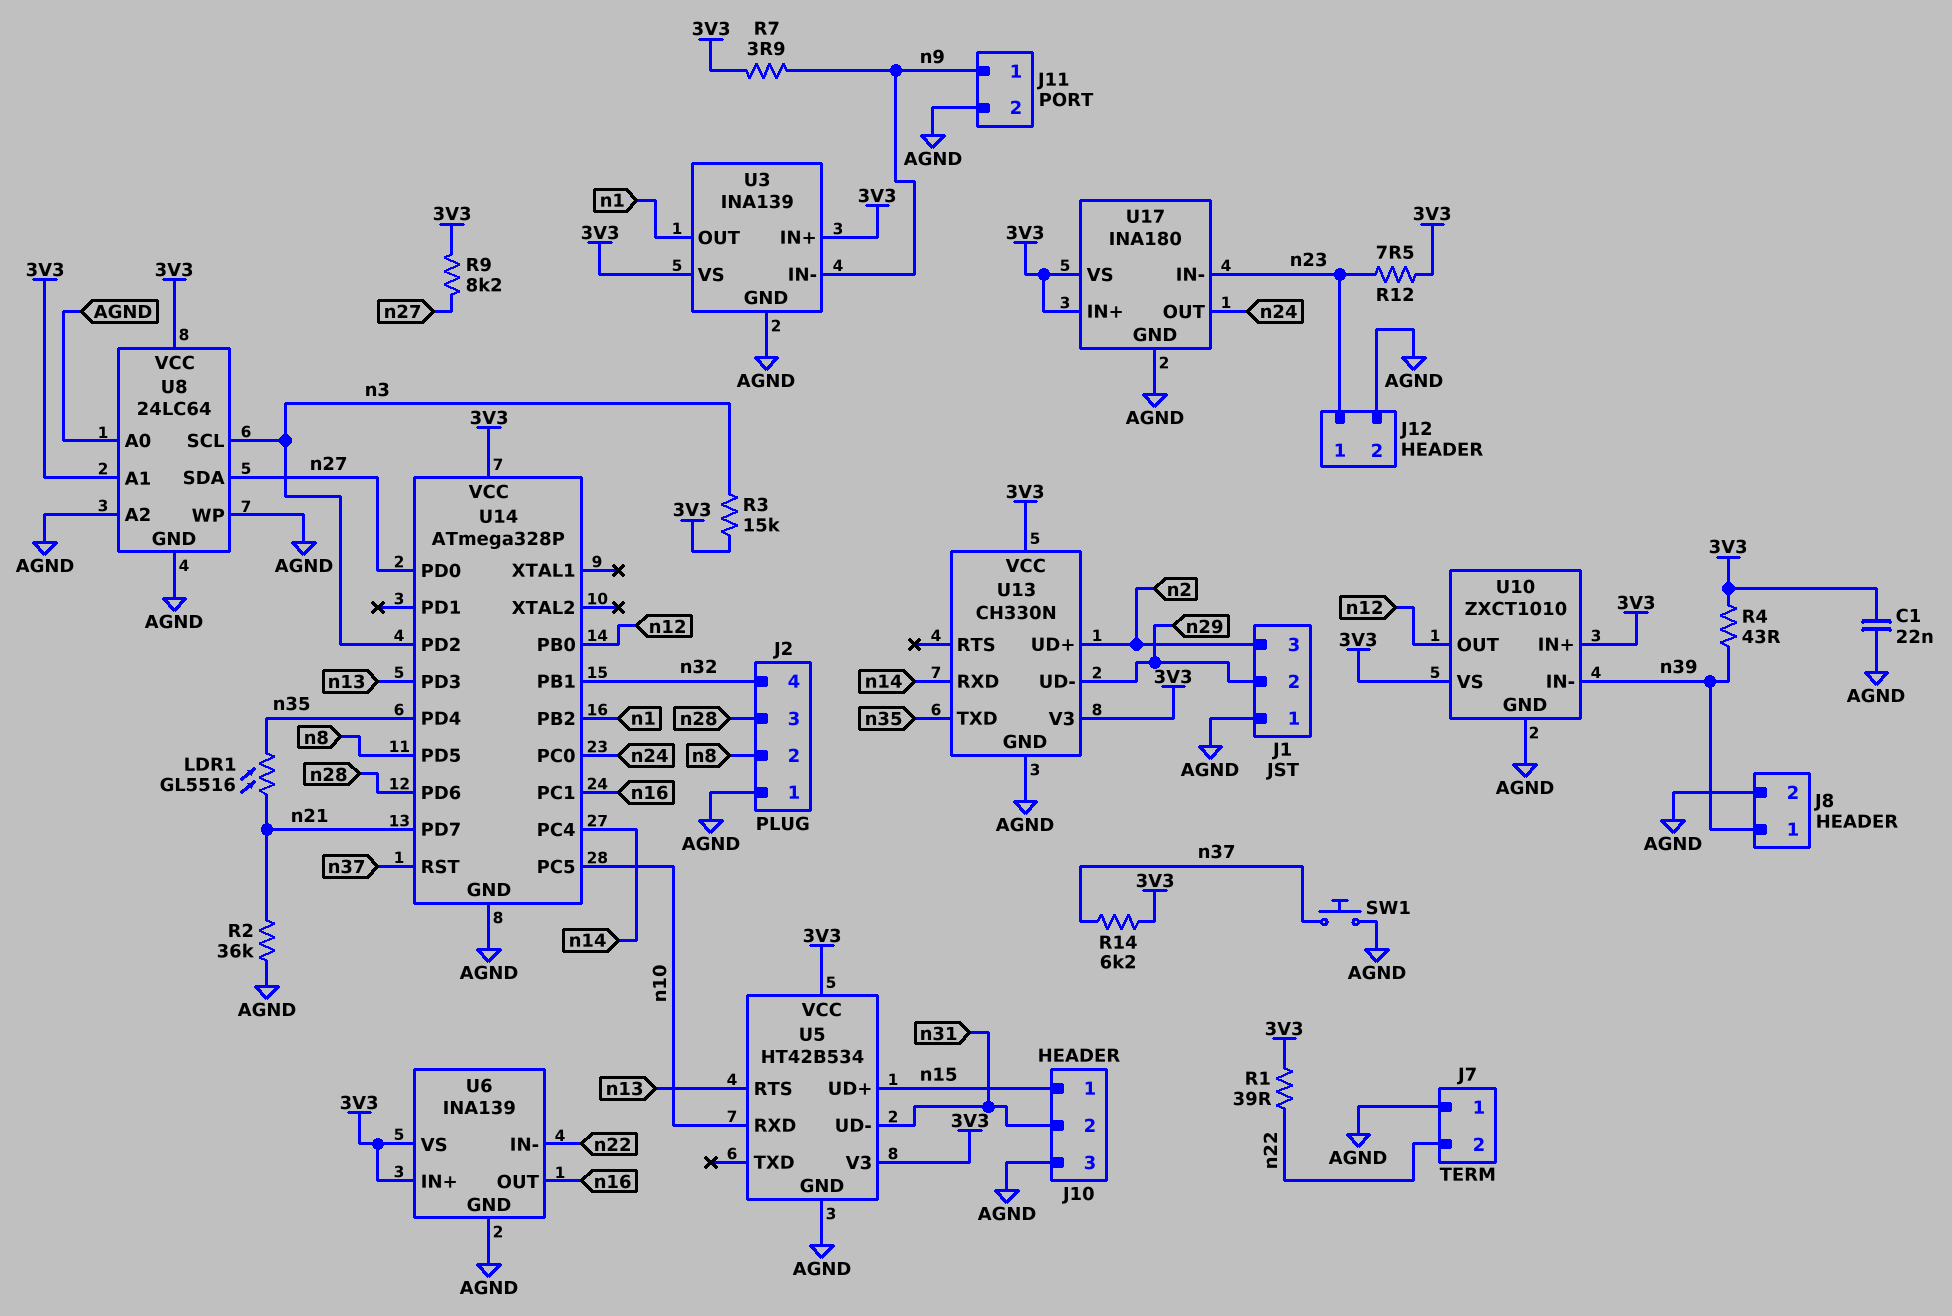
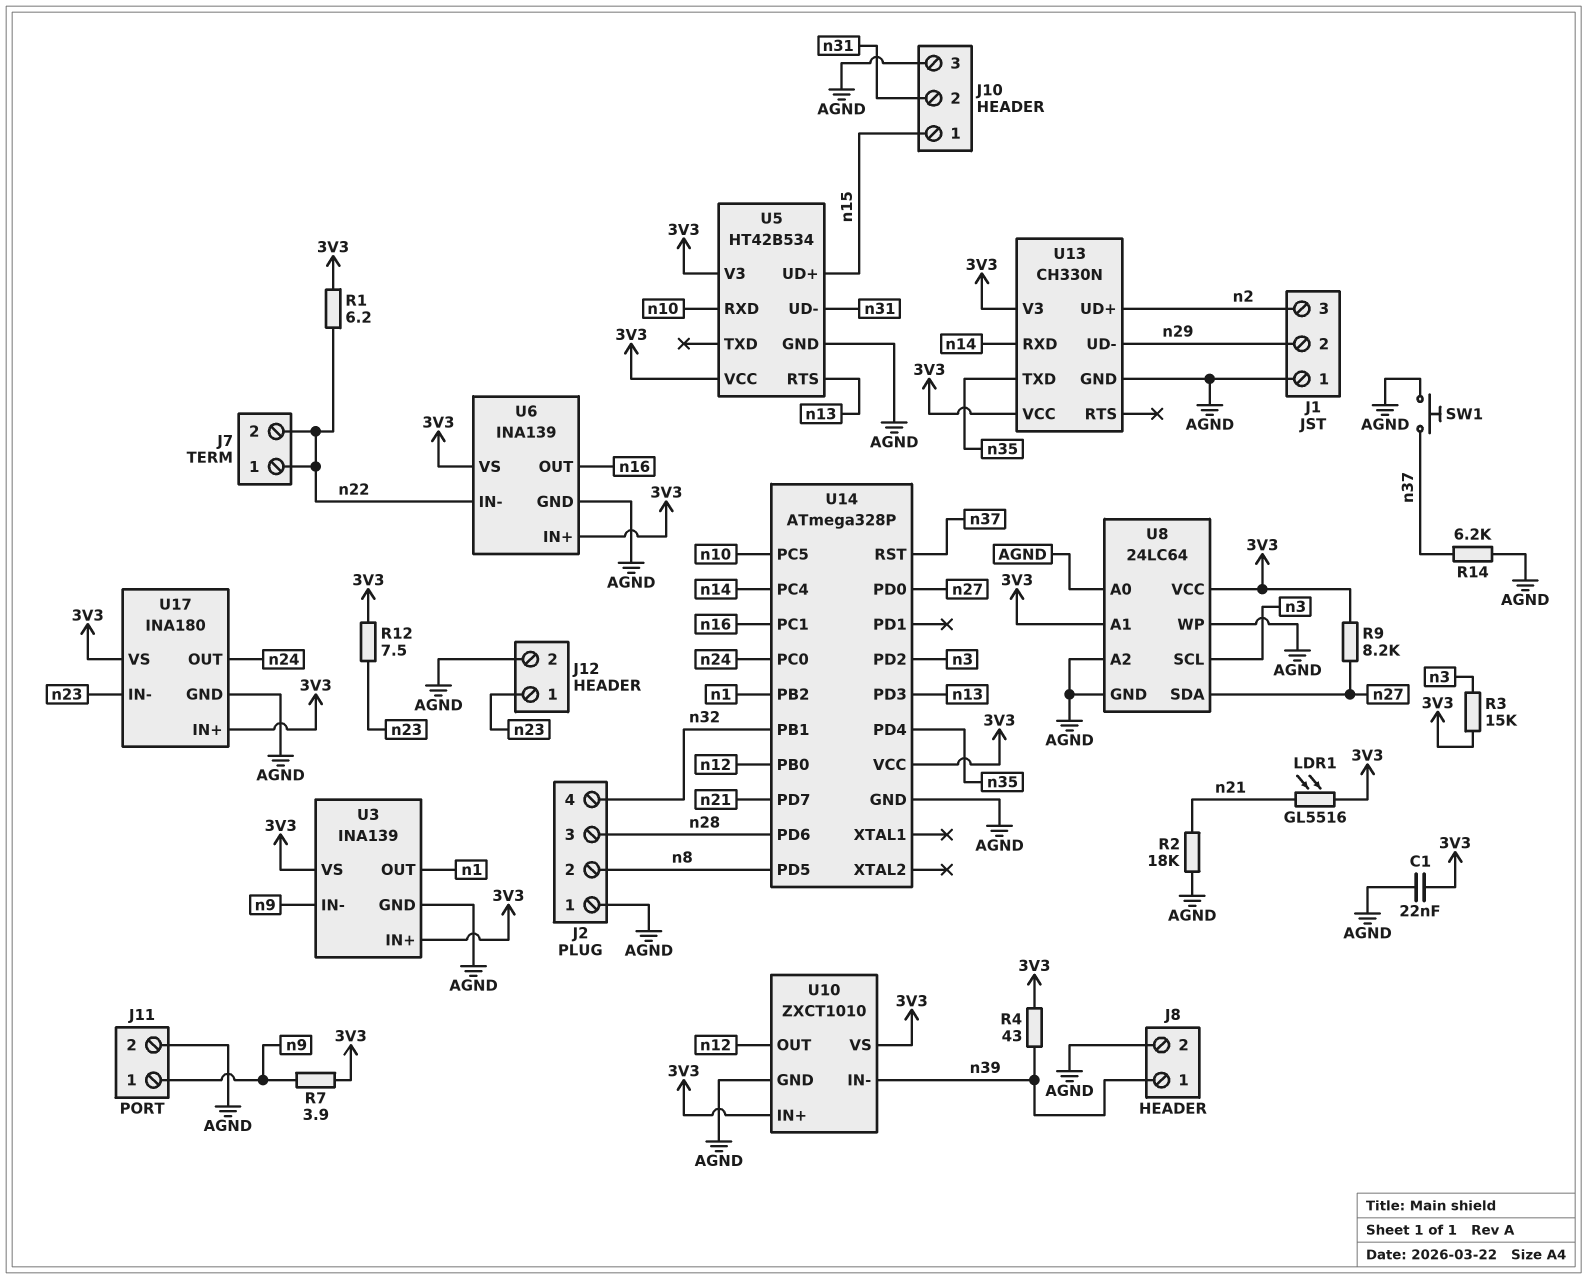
J7 pin 1: AGND -> n22
LDR1: GL5516 (n21, n35) -> GL5516 (3V3, n21)
R1: 39 (3V3, n22) -> 6.2 (3V3, n22)
R2: 36k (AGND, n21) -> 18k (AGND, n21)
R14: 6.2k (3V3, n37) -> 6.2k (AGND, n37)

